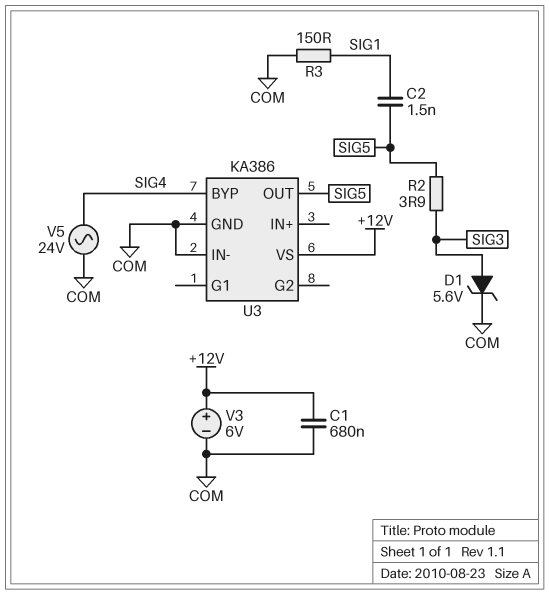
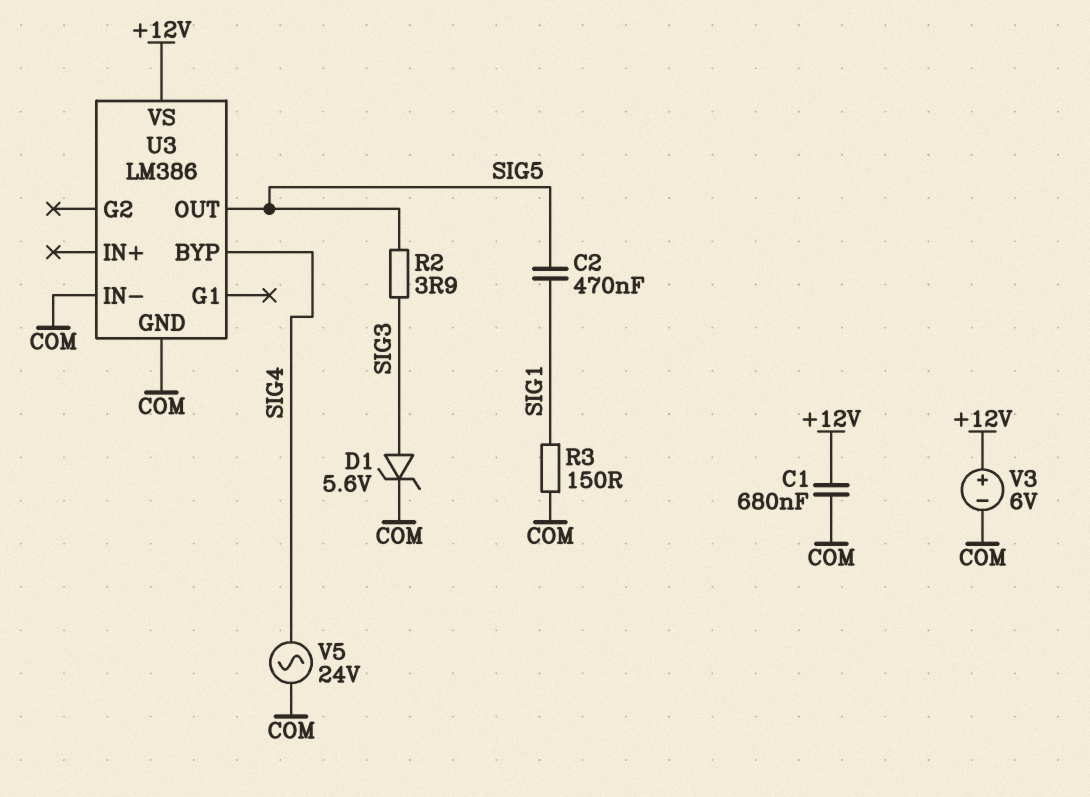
C2: 1.5nF (SIG1, SIG5) -> 470nF (SIG1, SIG5)
U3: KA386 -> LM386

